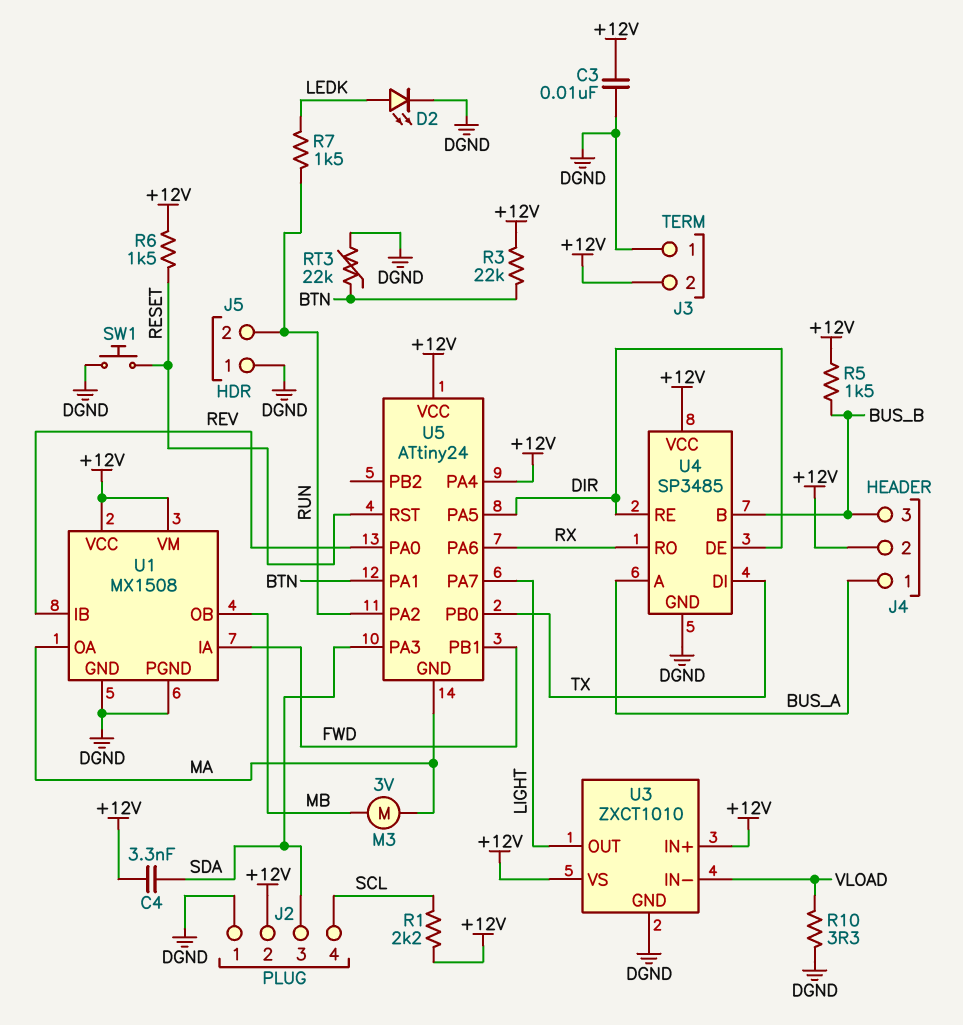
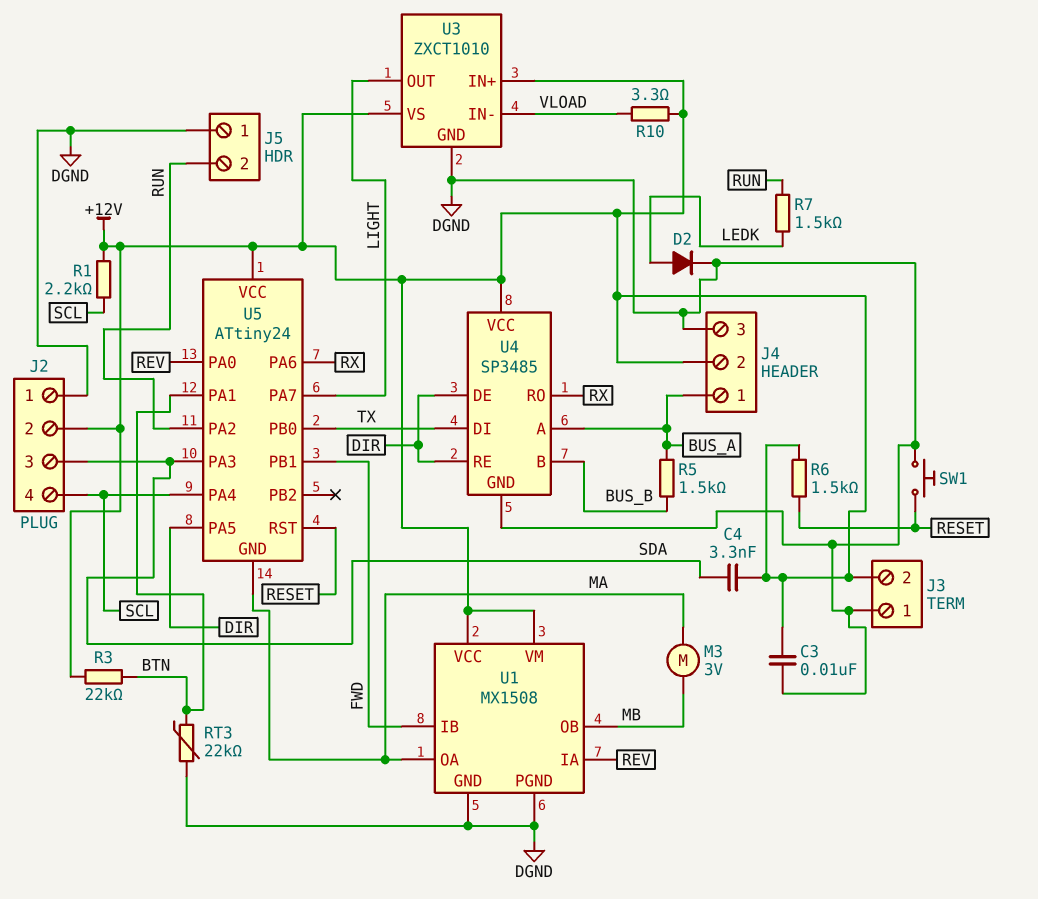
D2: LED (A LEDK, K DGND) -> diode (A LEDK, K DGND)
J4 pin 3: BUS_B -> DGND
R5: 1.5k (+12V, BUS_B) -> 1.5k (BUS_A, BUS_B)
R10: 3.3 (DGND, VLOAD) -> 3.3 (+12V, VLOAD)
U1 pin IA: FWD -> REV
U1 pin IB: REV -> FWD
U5 pin PA4: +12V -> SCL

